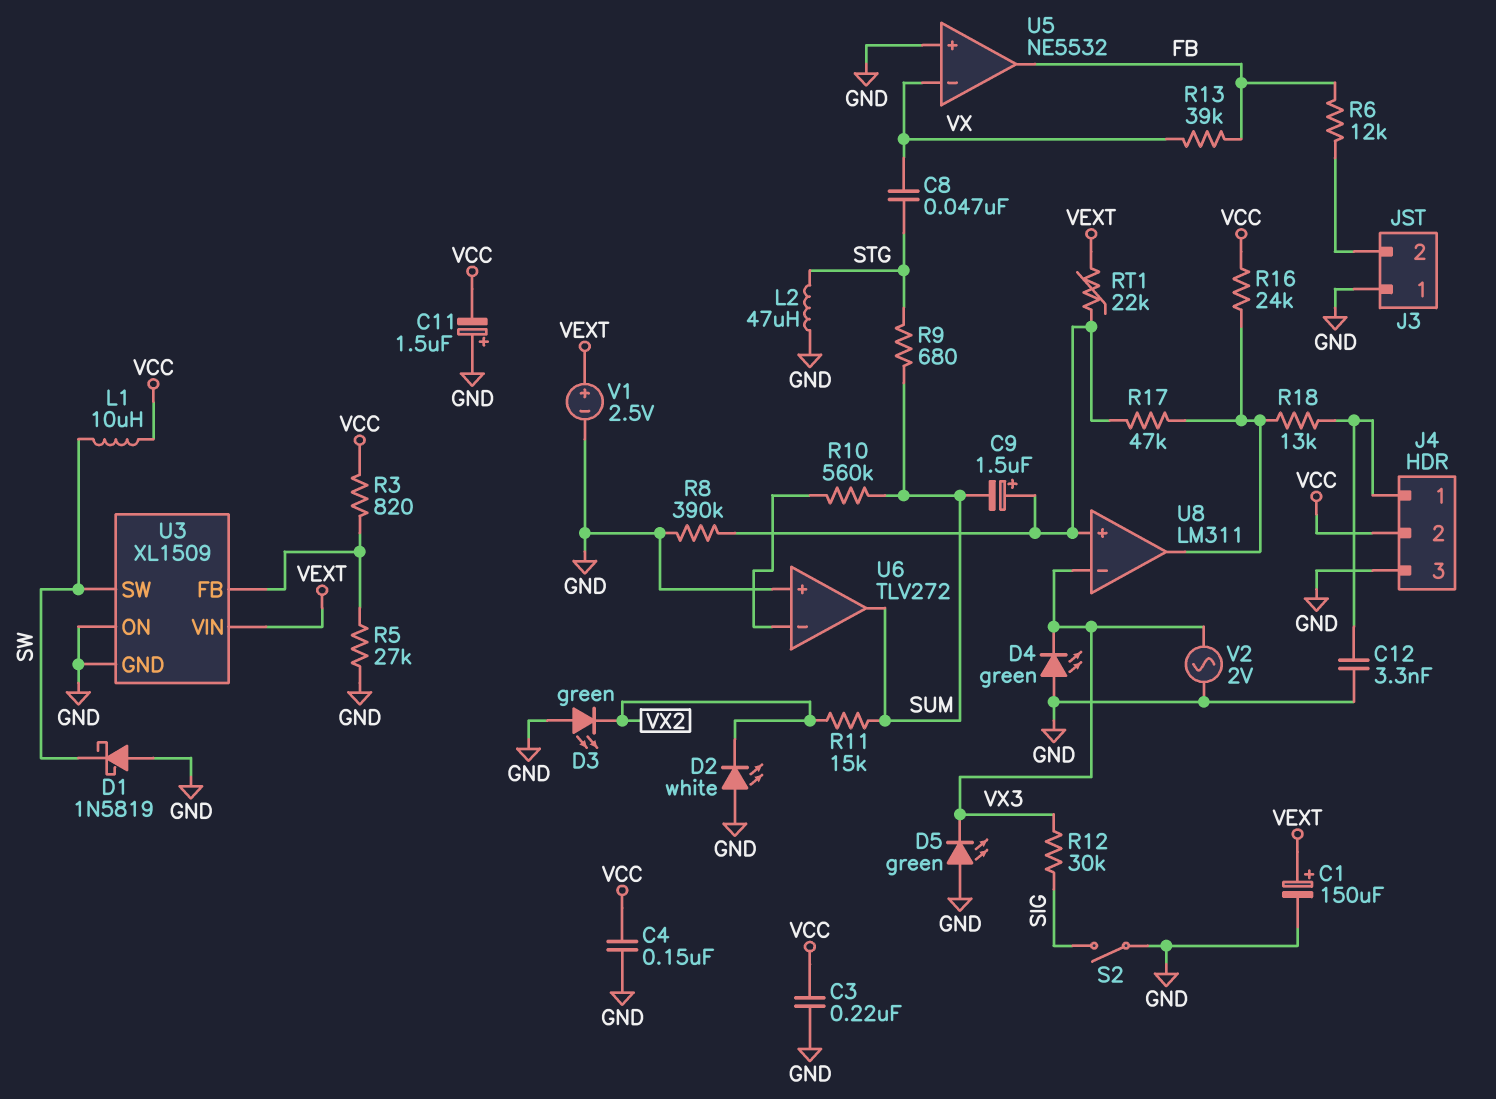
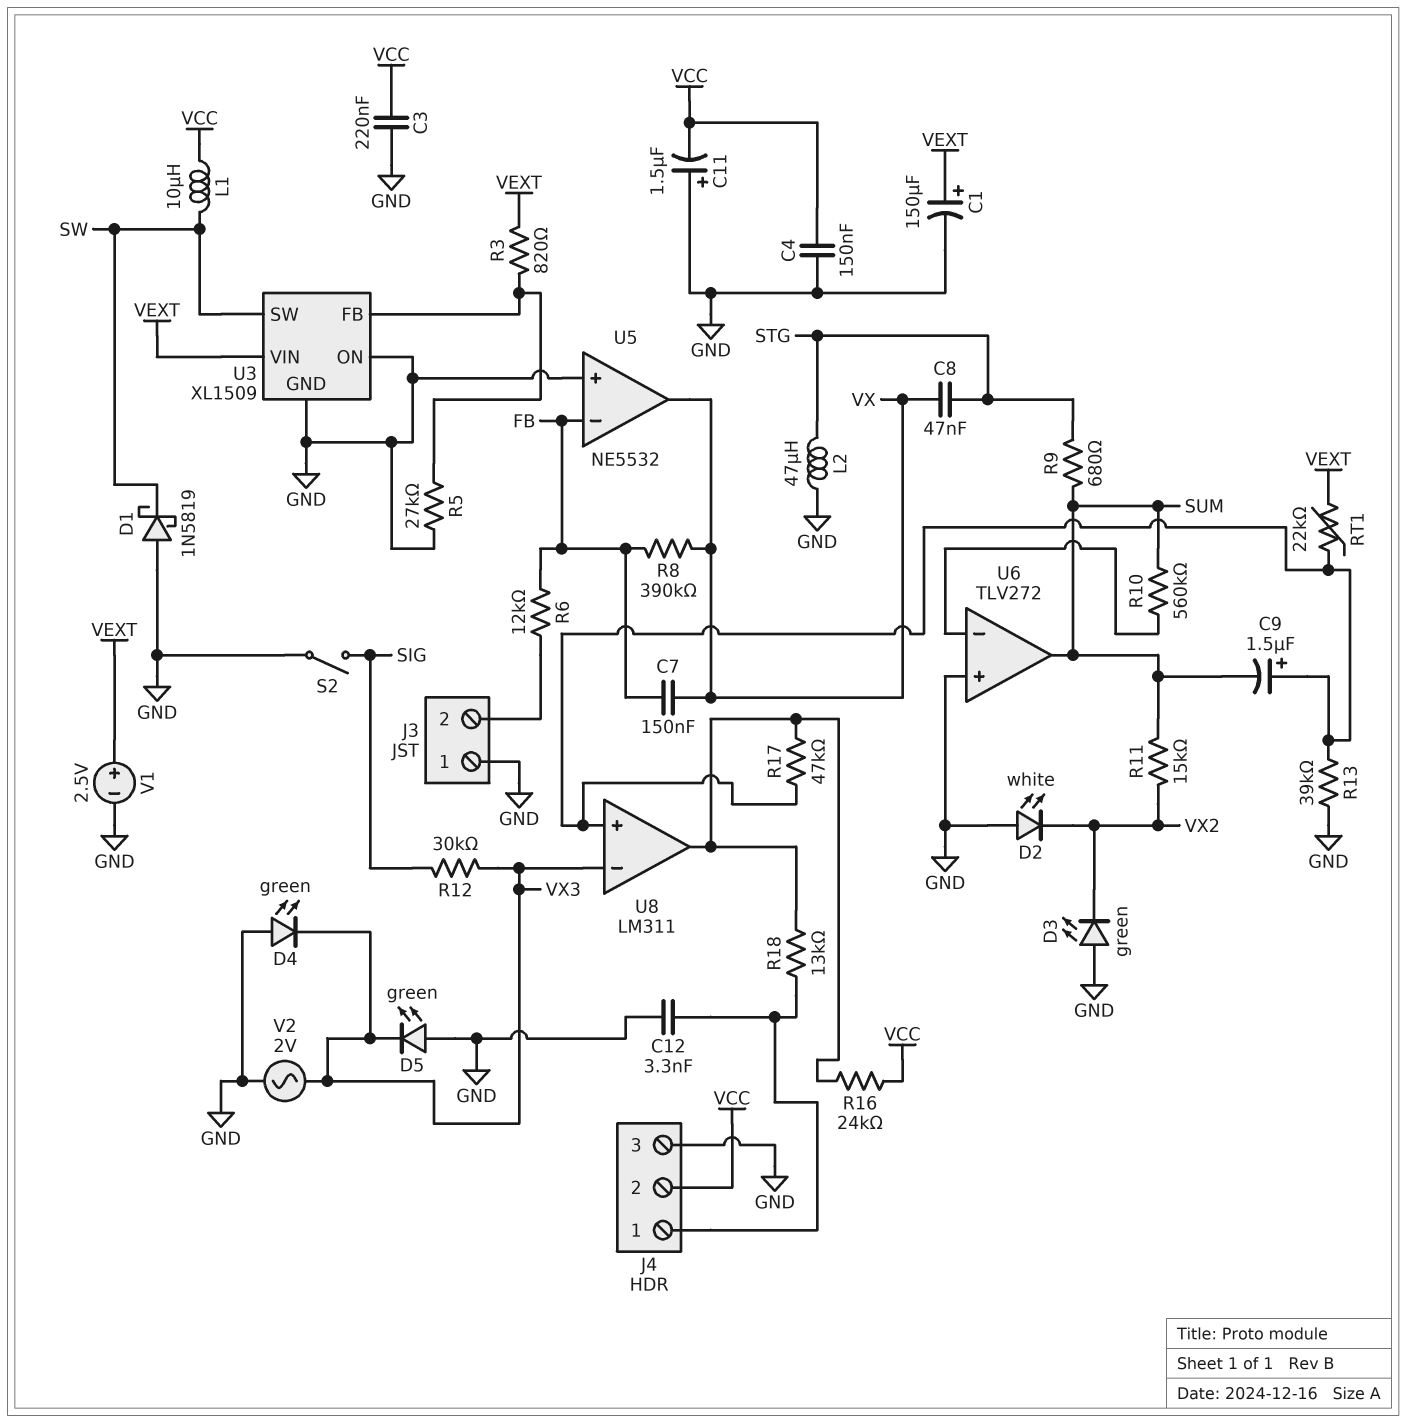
C7: none -> 150nF (FB, VX)
R3: 820 (U3/FB, VCC) -> 820 (U3/FB, VEXT)
R8: 390k (GND, U8/in+) -> 390k (FB, VX)
R13: 39k (FB, VX) -> 39k (GND, U8/in+)
U5 pin in-: VX -> FB
U5 pin out: FB -> VX

